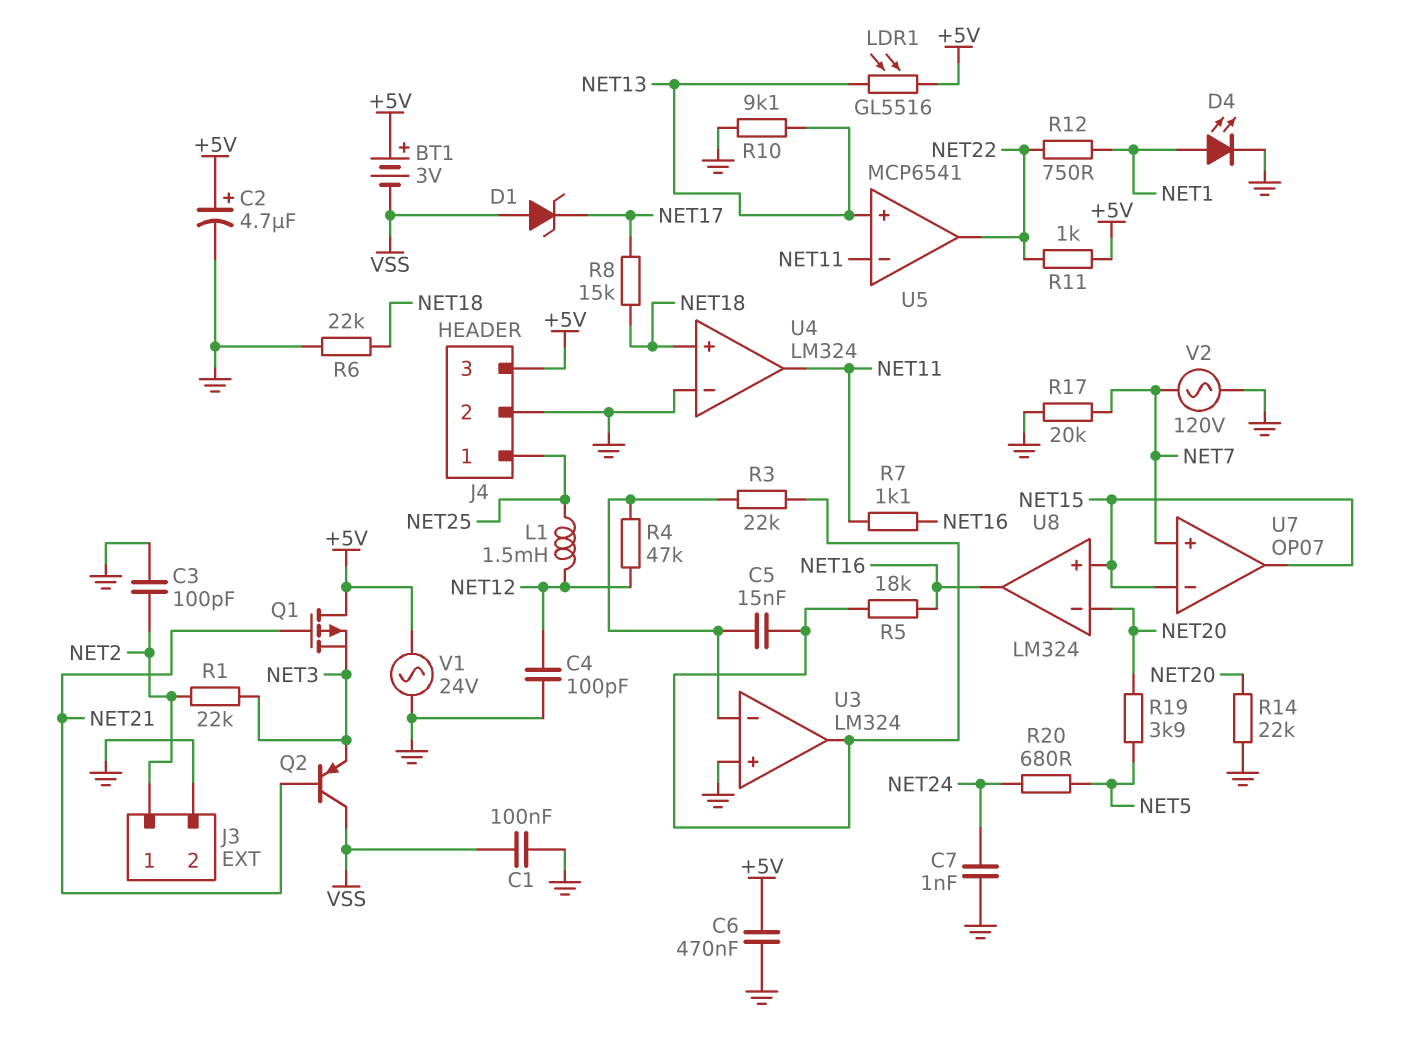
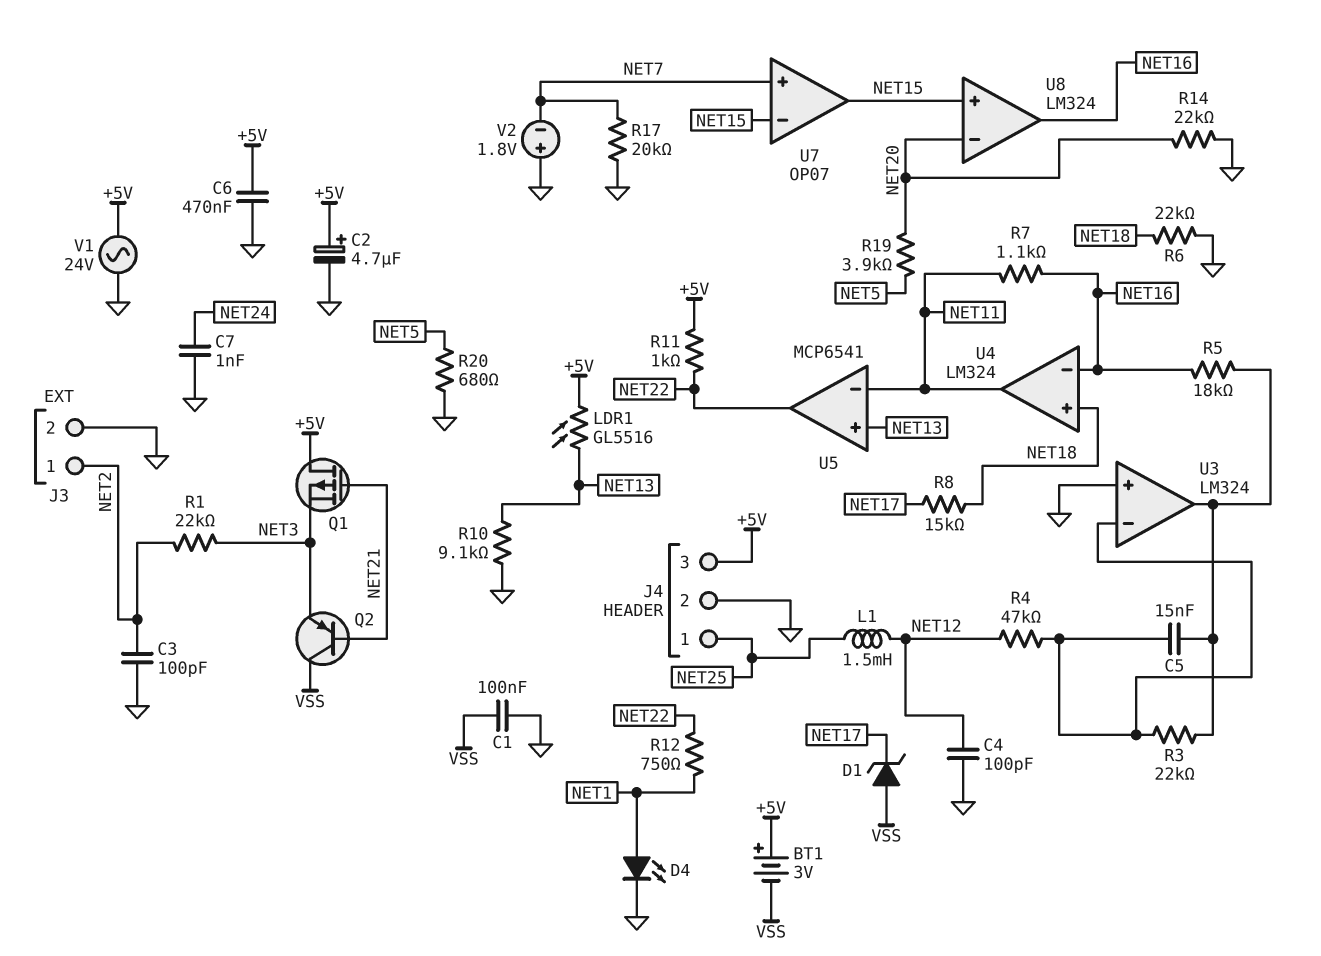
R20: 680 (NET5, NET24) -> 680 (GND, NET5)
U4 pin in-: GND -> NET16
V2: AC 120V (GND, NET7) -> 1.8V (plus GND, minus NET7)

